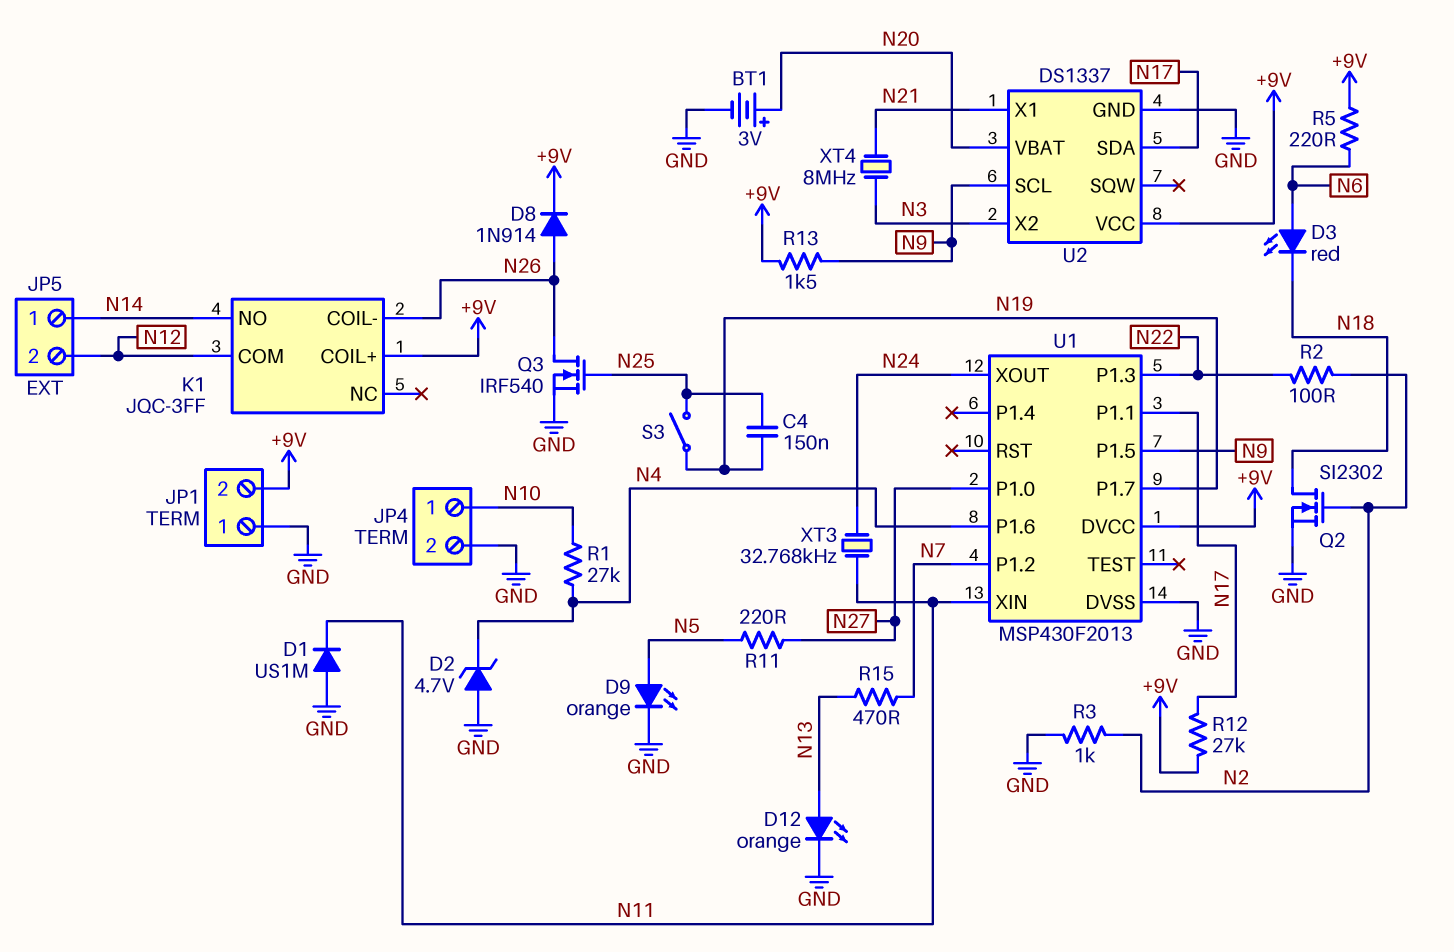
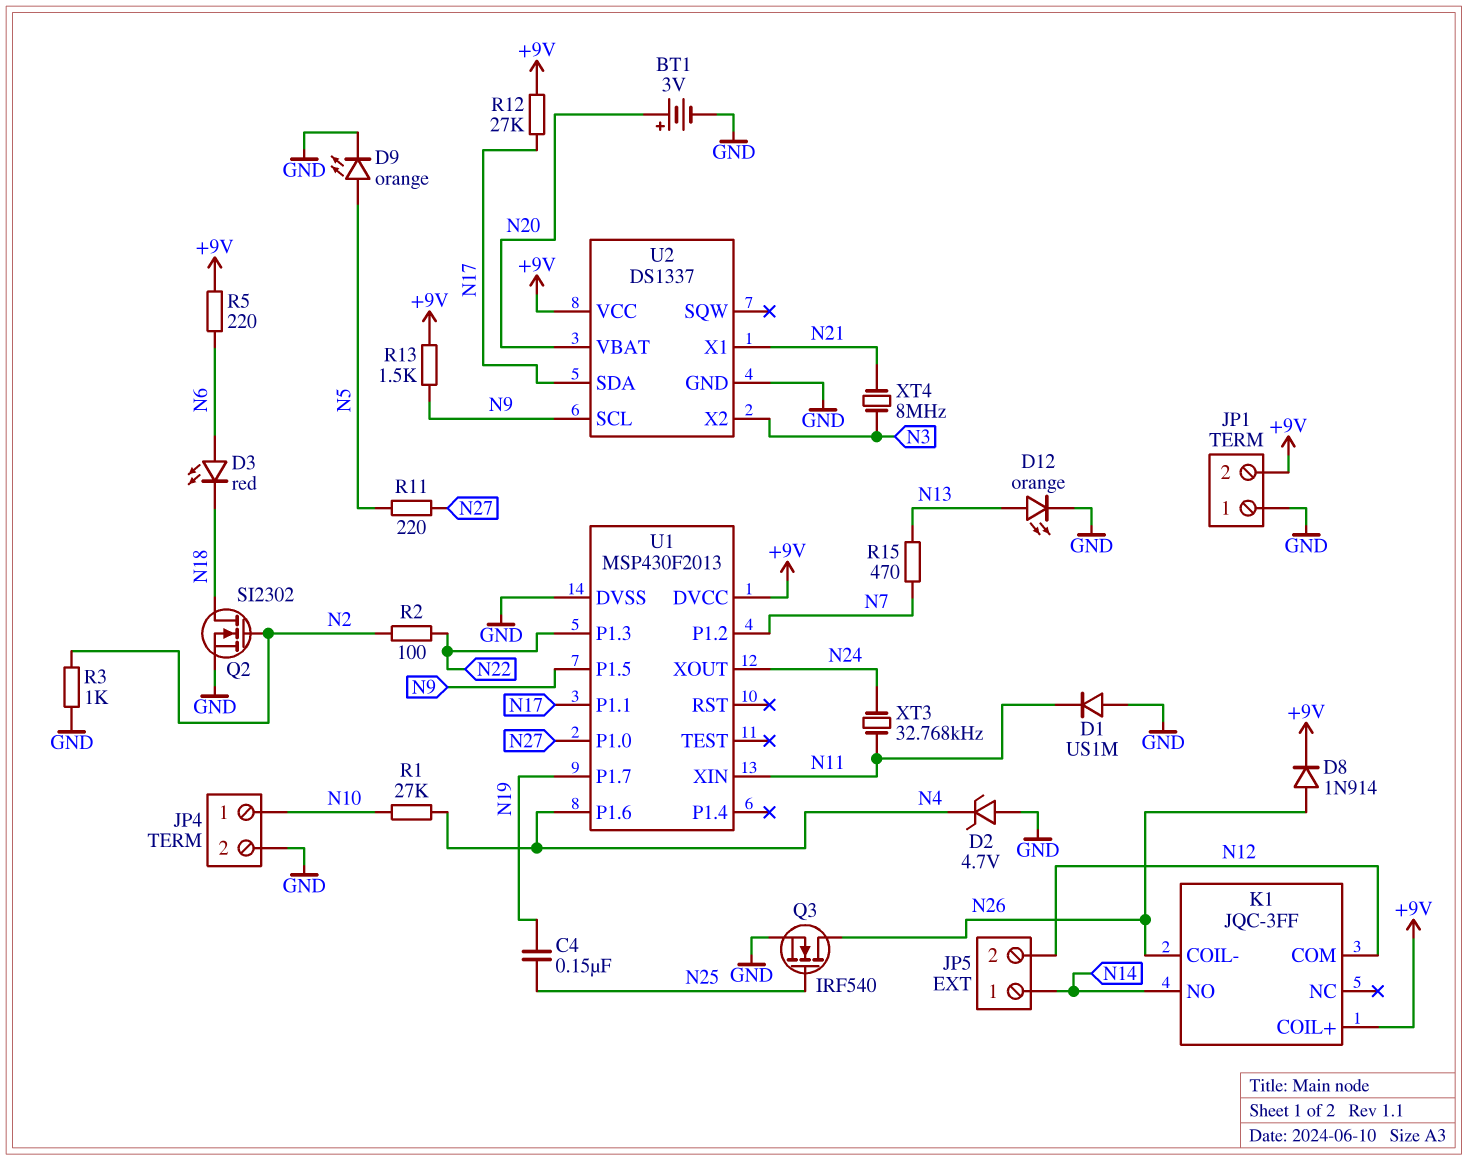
S3: switch (N19, N25) -> none

